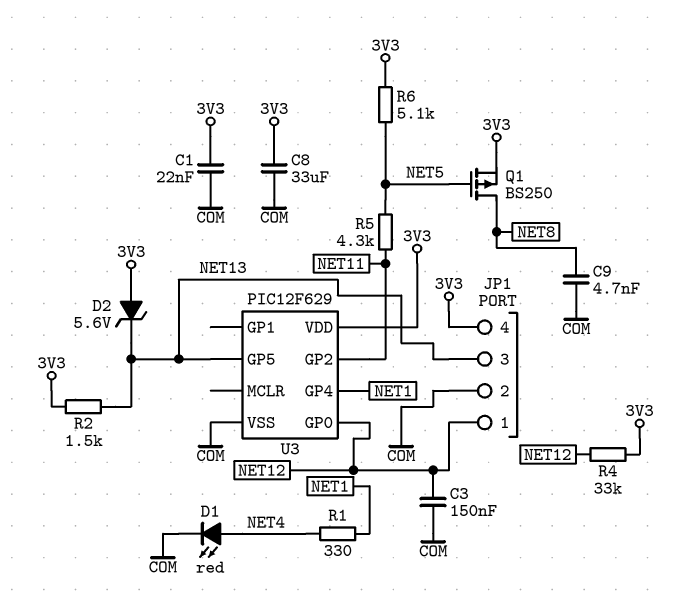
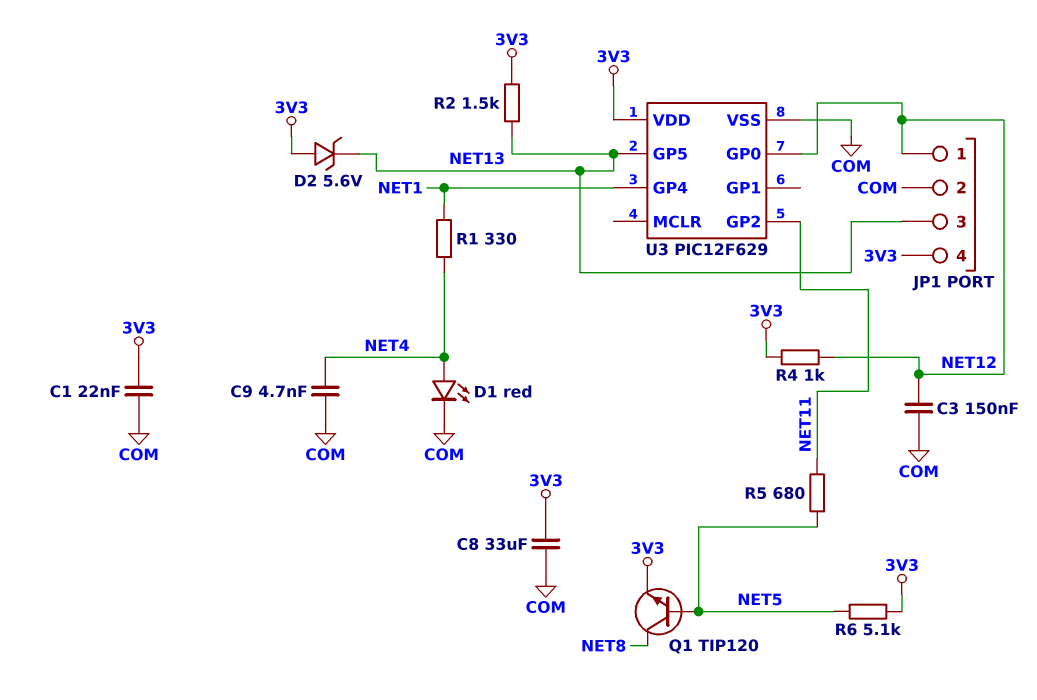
C9: 4.7nF (COM, NET8) -> 4.7nF (COM, NET4)
Q1: PMOS BS250 (G NET5, D NET8, S 3V3) -> NPN TIP120 (B NET5, C NET8, E 3V3)
R4: 33k (3V3, NET12) -> 1k (3V3, NET12)
R5: 4.3k (NET5, NET11) -> 680 (NET5, NET11)

